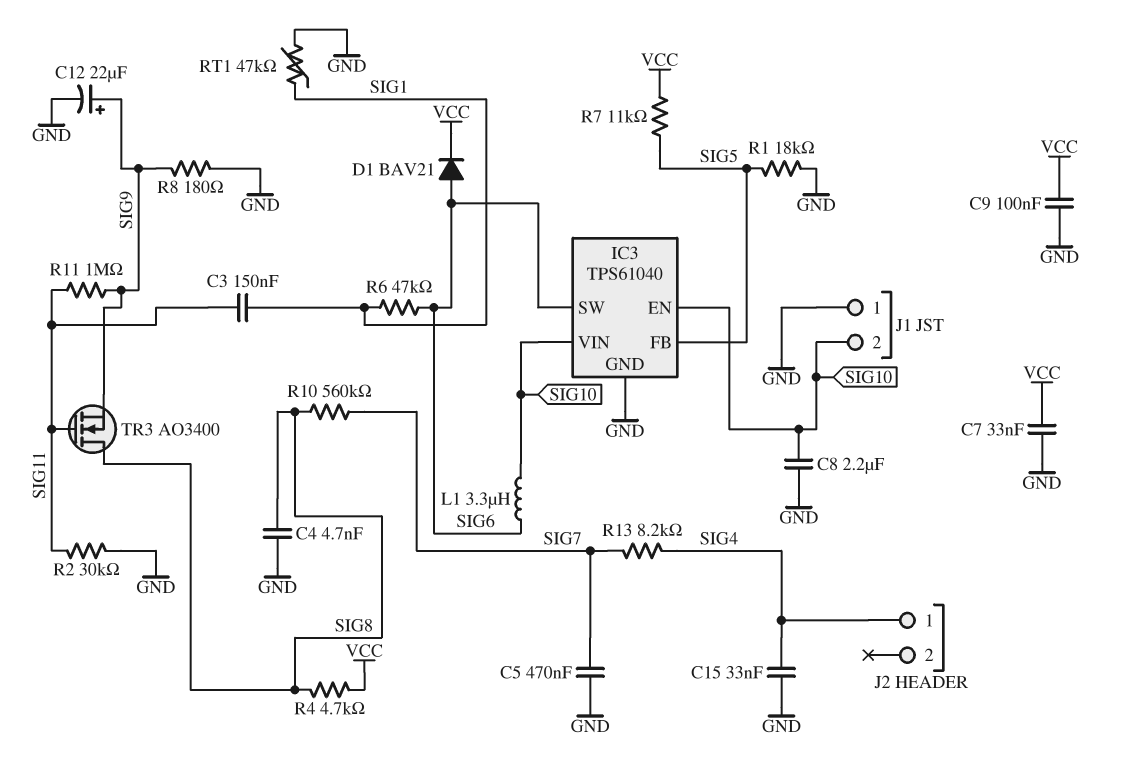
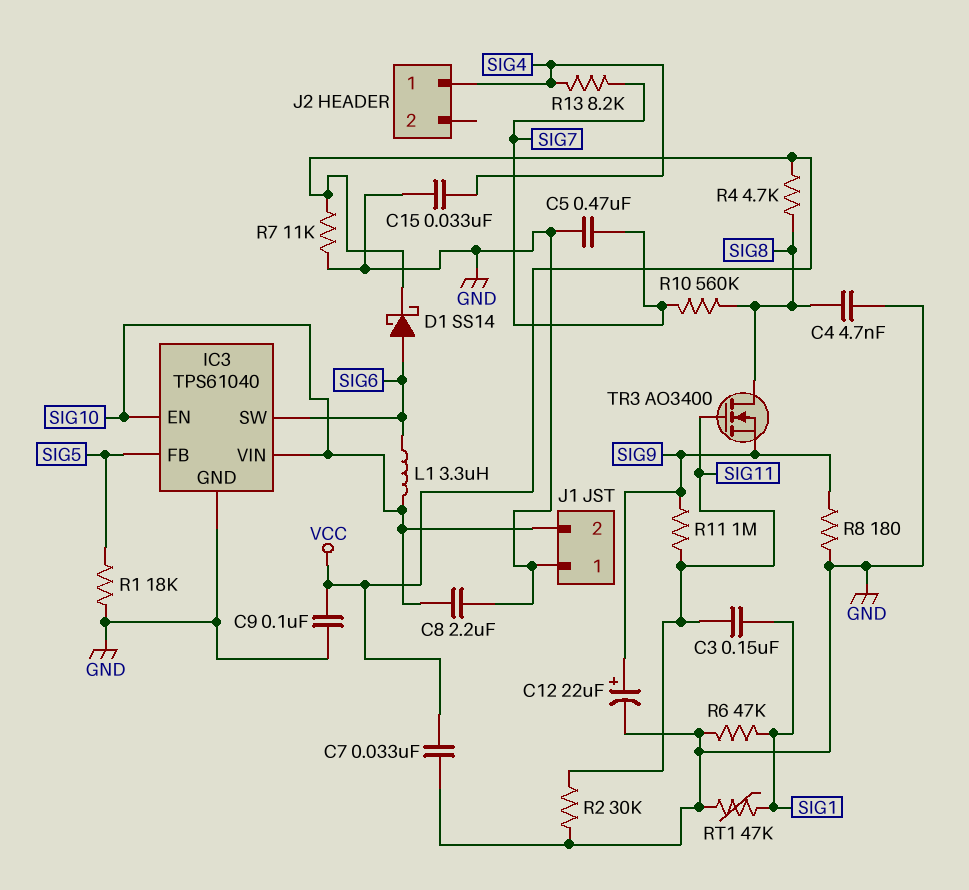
D1: diode BAV21 (A SIG6, K VCC) -> schottky SS14 (A SIG6, K VCC)
R6: 47k (SIG1, SIG6) -> 47k (GND, SIG1)
R7: 11k (SIG5, VCC) -> 11k (GND, VCC)

